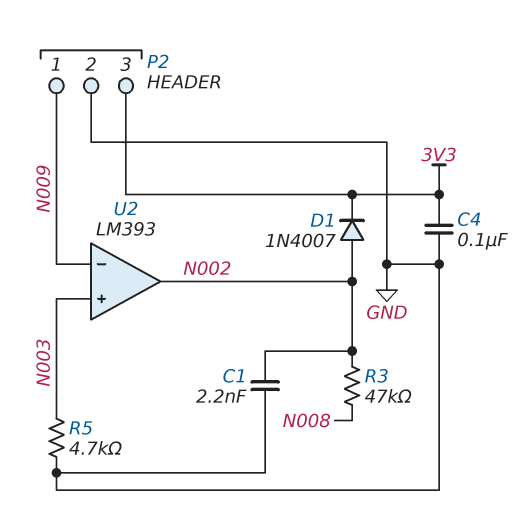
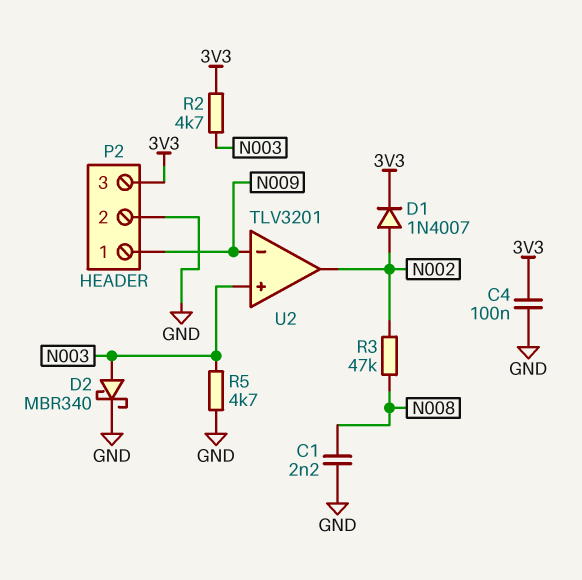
C1: 2.2nF (GND, N002) -> 2.2nF (GND, N008)
D2: none -> schottky MBR340 (A N003, K GND)
R2: none -> 4.7k (3V3, N003)
U2: LM393 -> TLV3201

